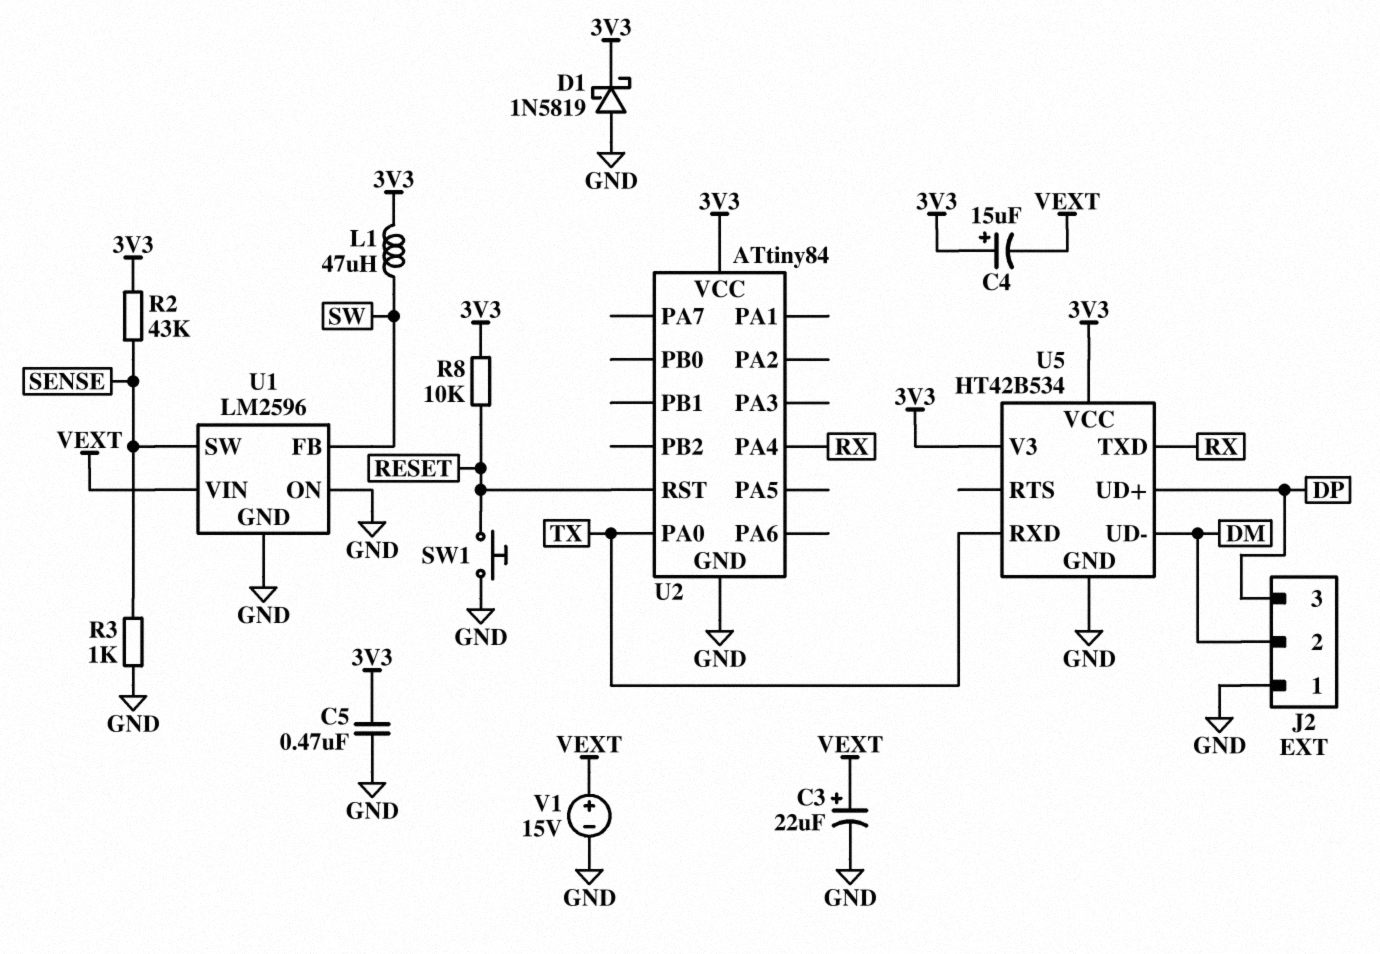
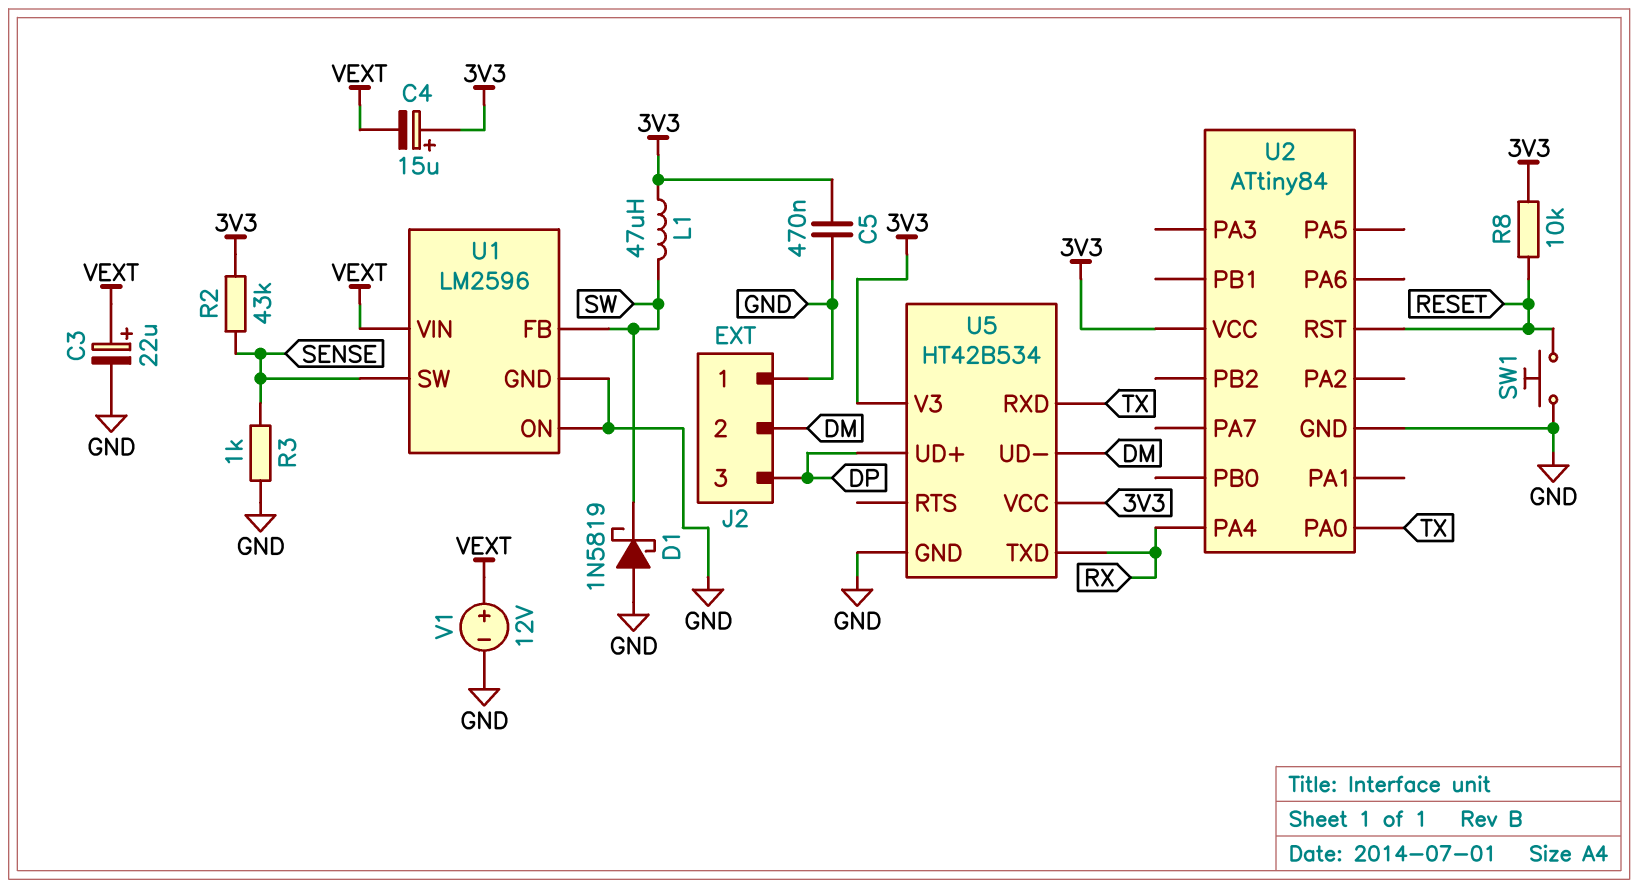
D1: schottky 1N5819 (A GND, K 3V3) -> schottky 1N5819 (A GND, K SW)
V1: 15V (plus VEXT, minus GND) -> 12V (plus VEXT, minus GND)

